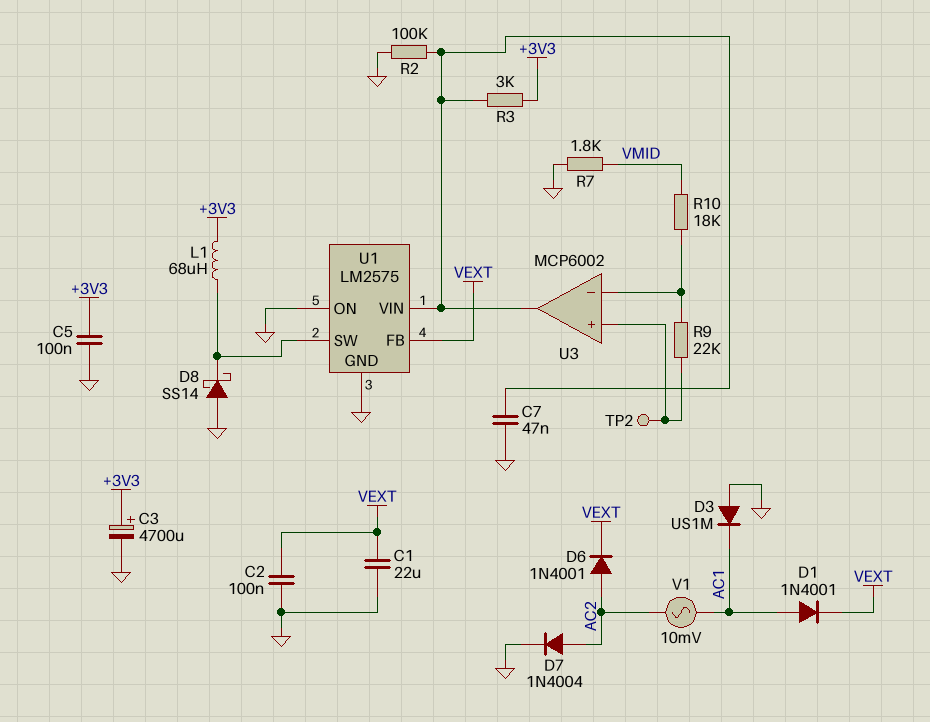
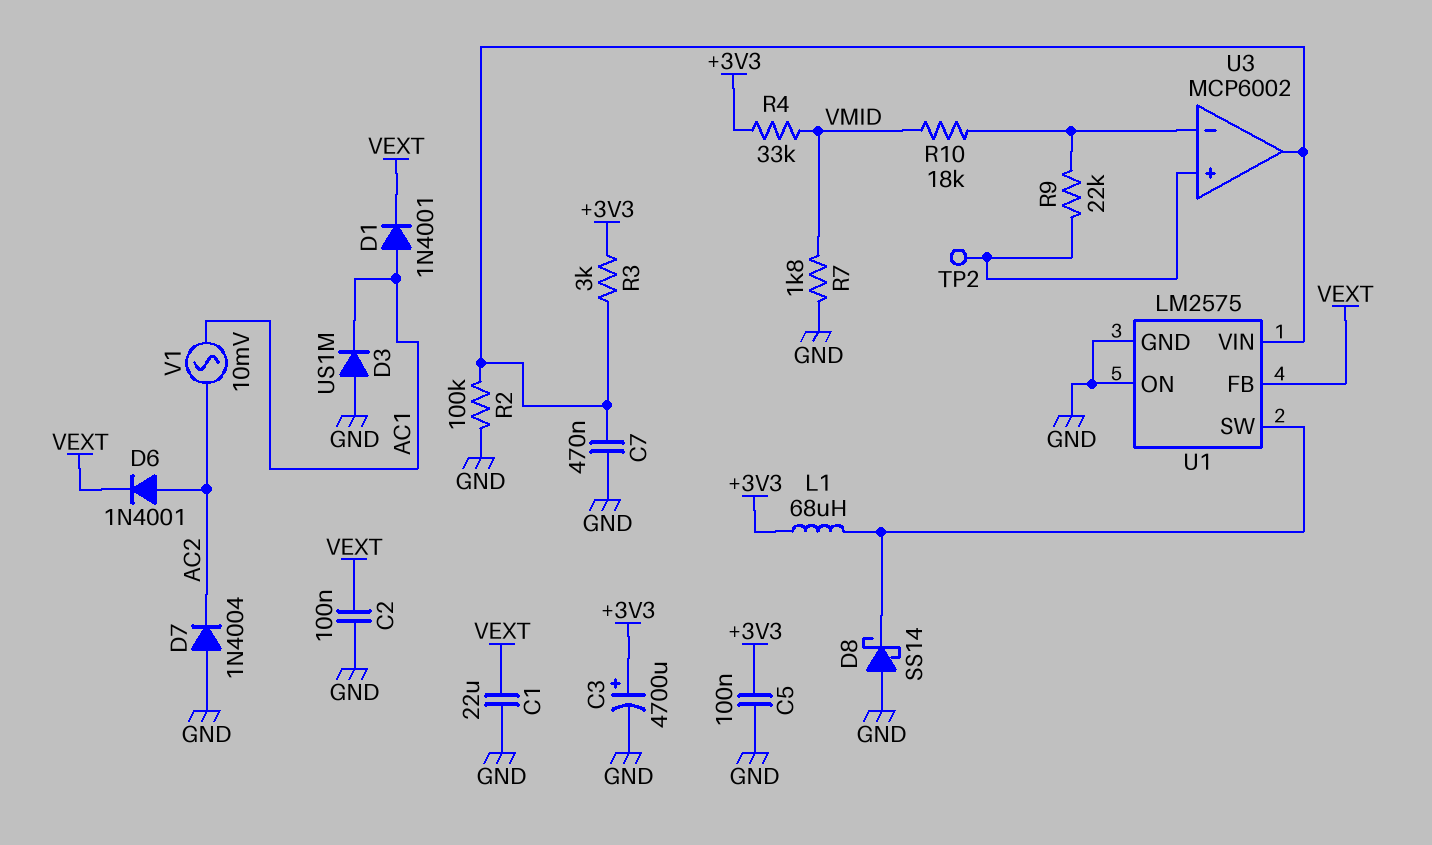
C7: 47nF (GND, U1/VIN) -> 470nF (GND, U1/VIN)
D7: diode 1N4004 (A AC2, K GND) -> diode 1N4004 (A GND, K AC2)
R4: none -> 33k (+3V3, VMID)

